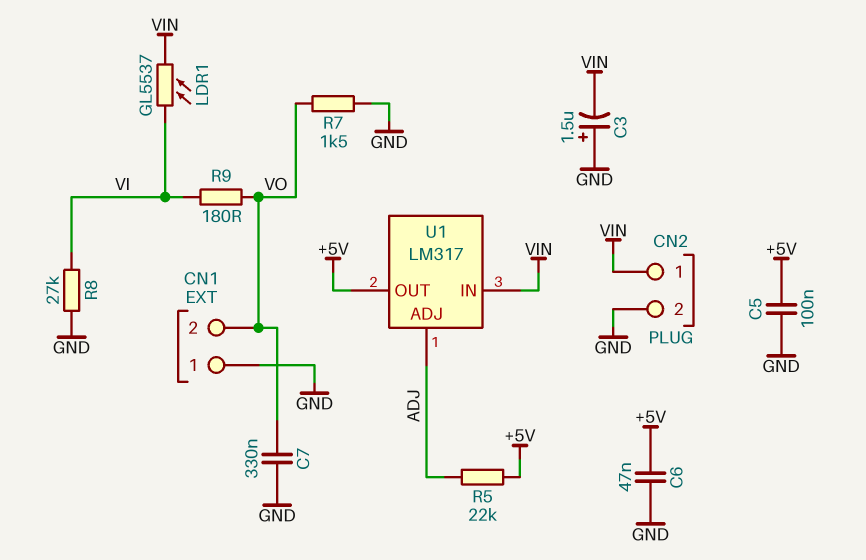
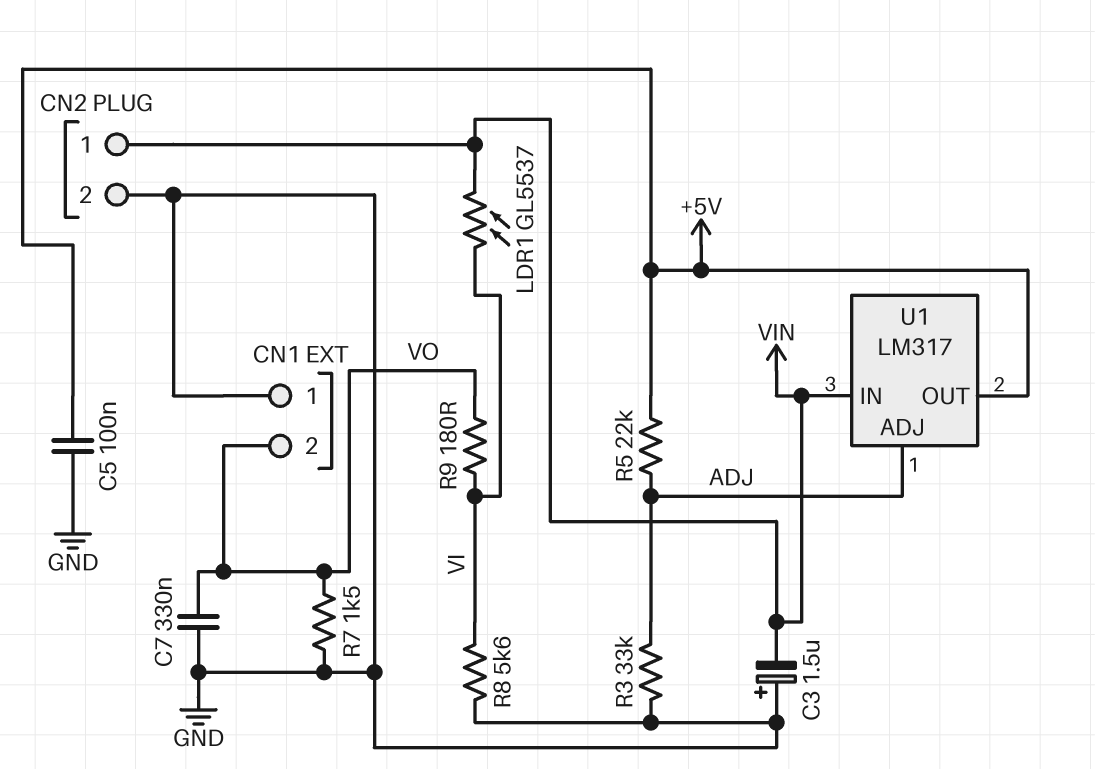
C6: 47nF (+5V, GND) -> none
R3: none -> 33k (ADJ, GND)
R8: 27k (GND, VI) -> 5.6k (GND, VI)

